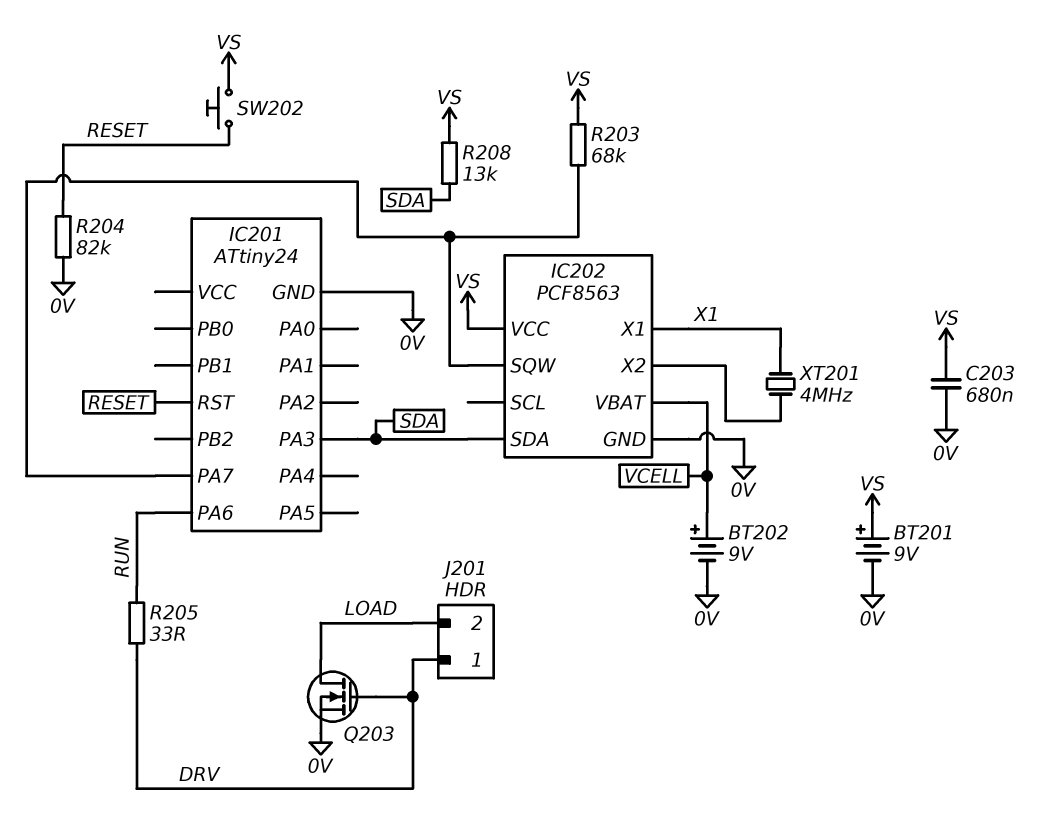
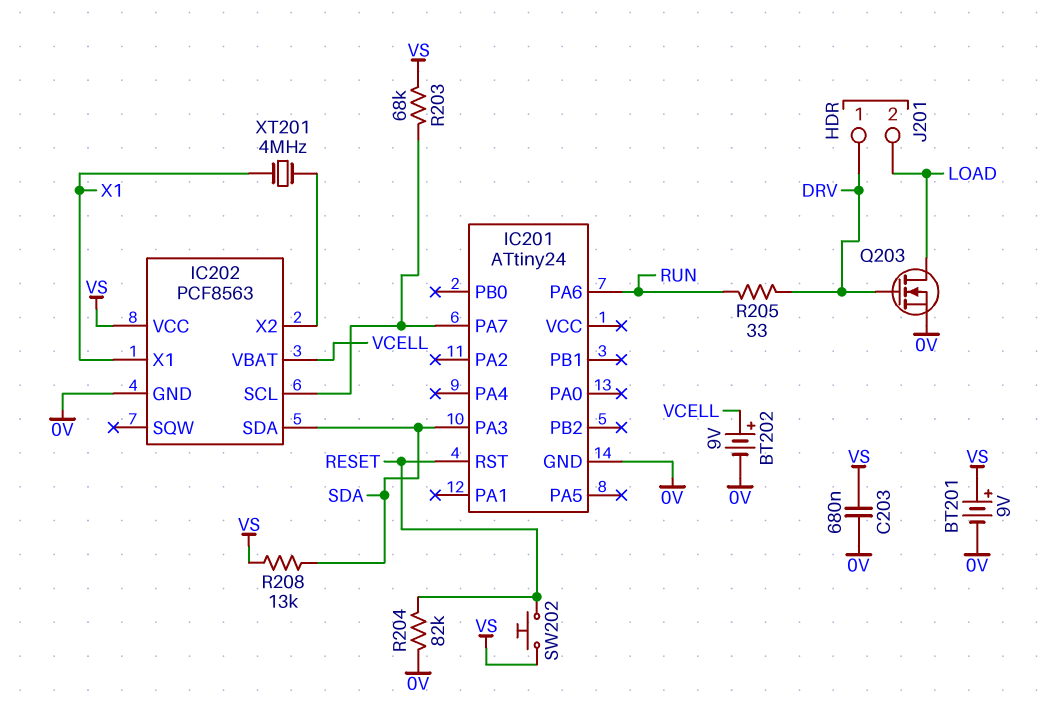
IC202 pin SCL: none -> IC201/PA7
IC202 pin SQW: IC201/PA7 -> none

